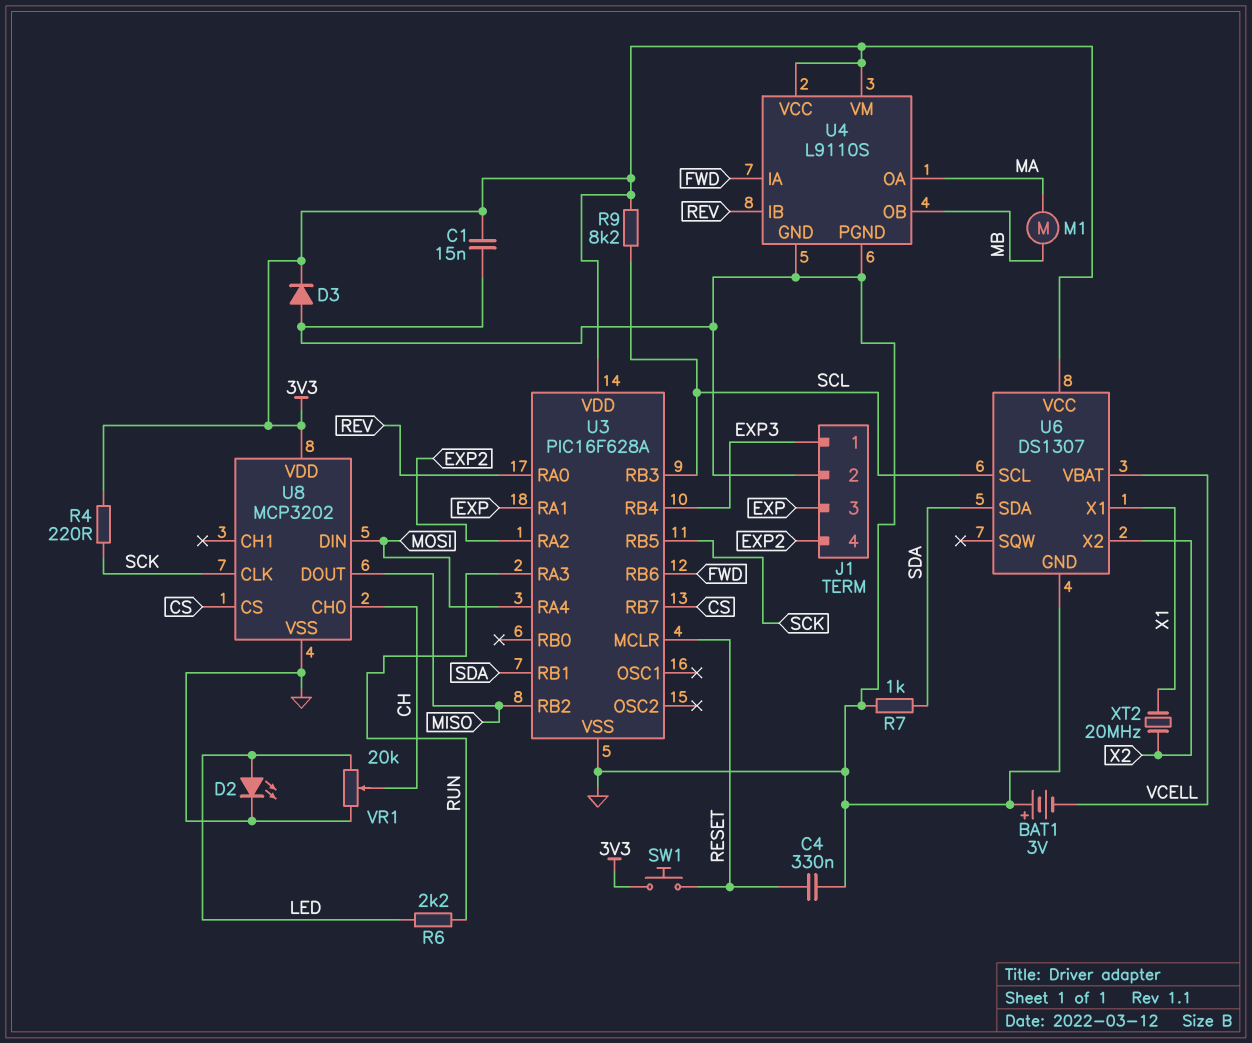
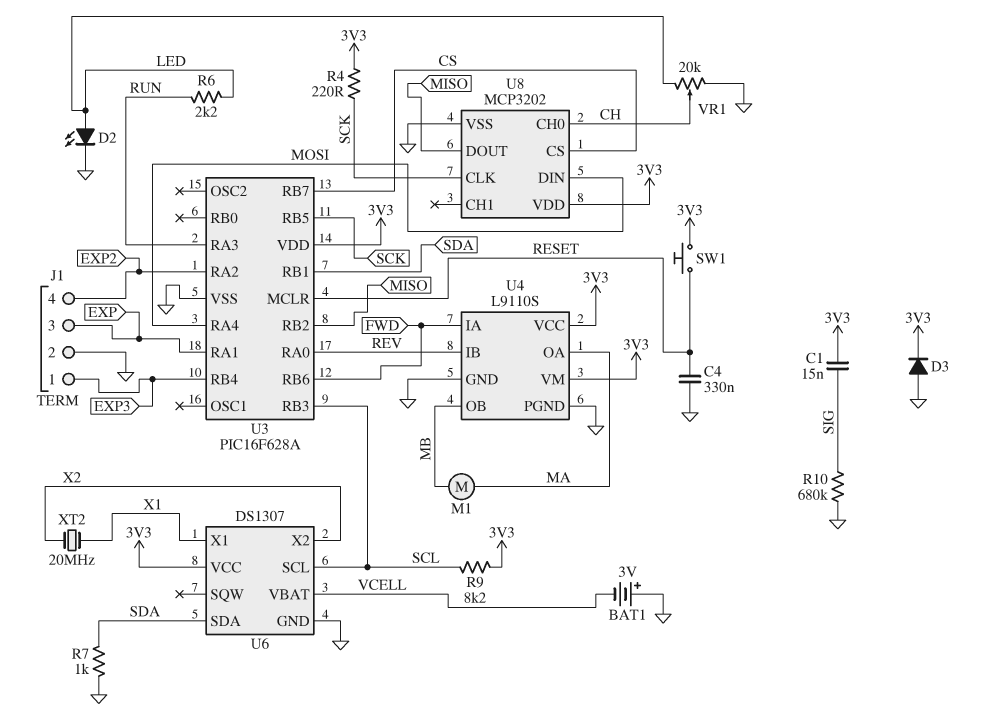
C1: 15nF (3V3, GND) -> 15nF (3V3, SIG)
R10: none -> 680k (GND, SIG)

